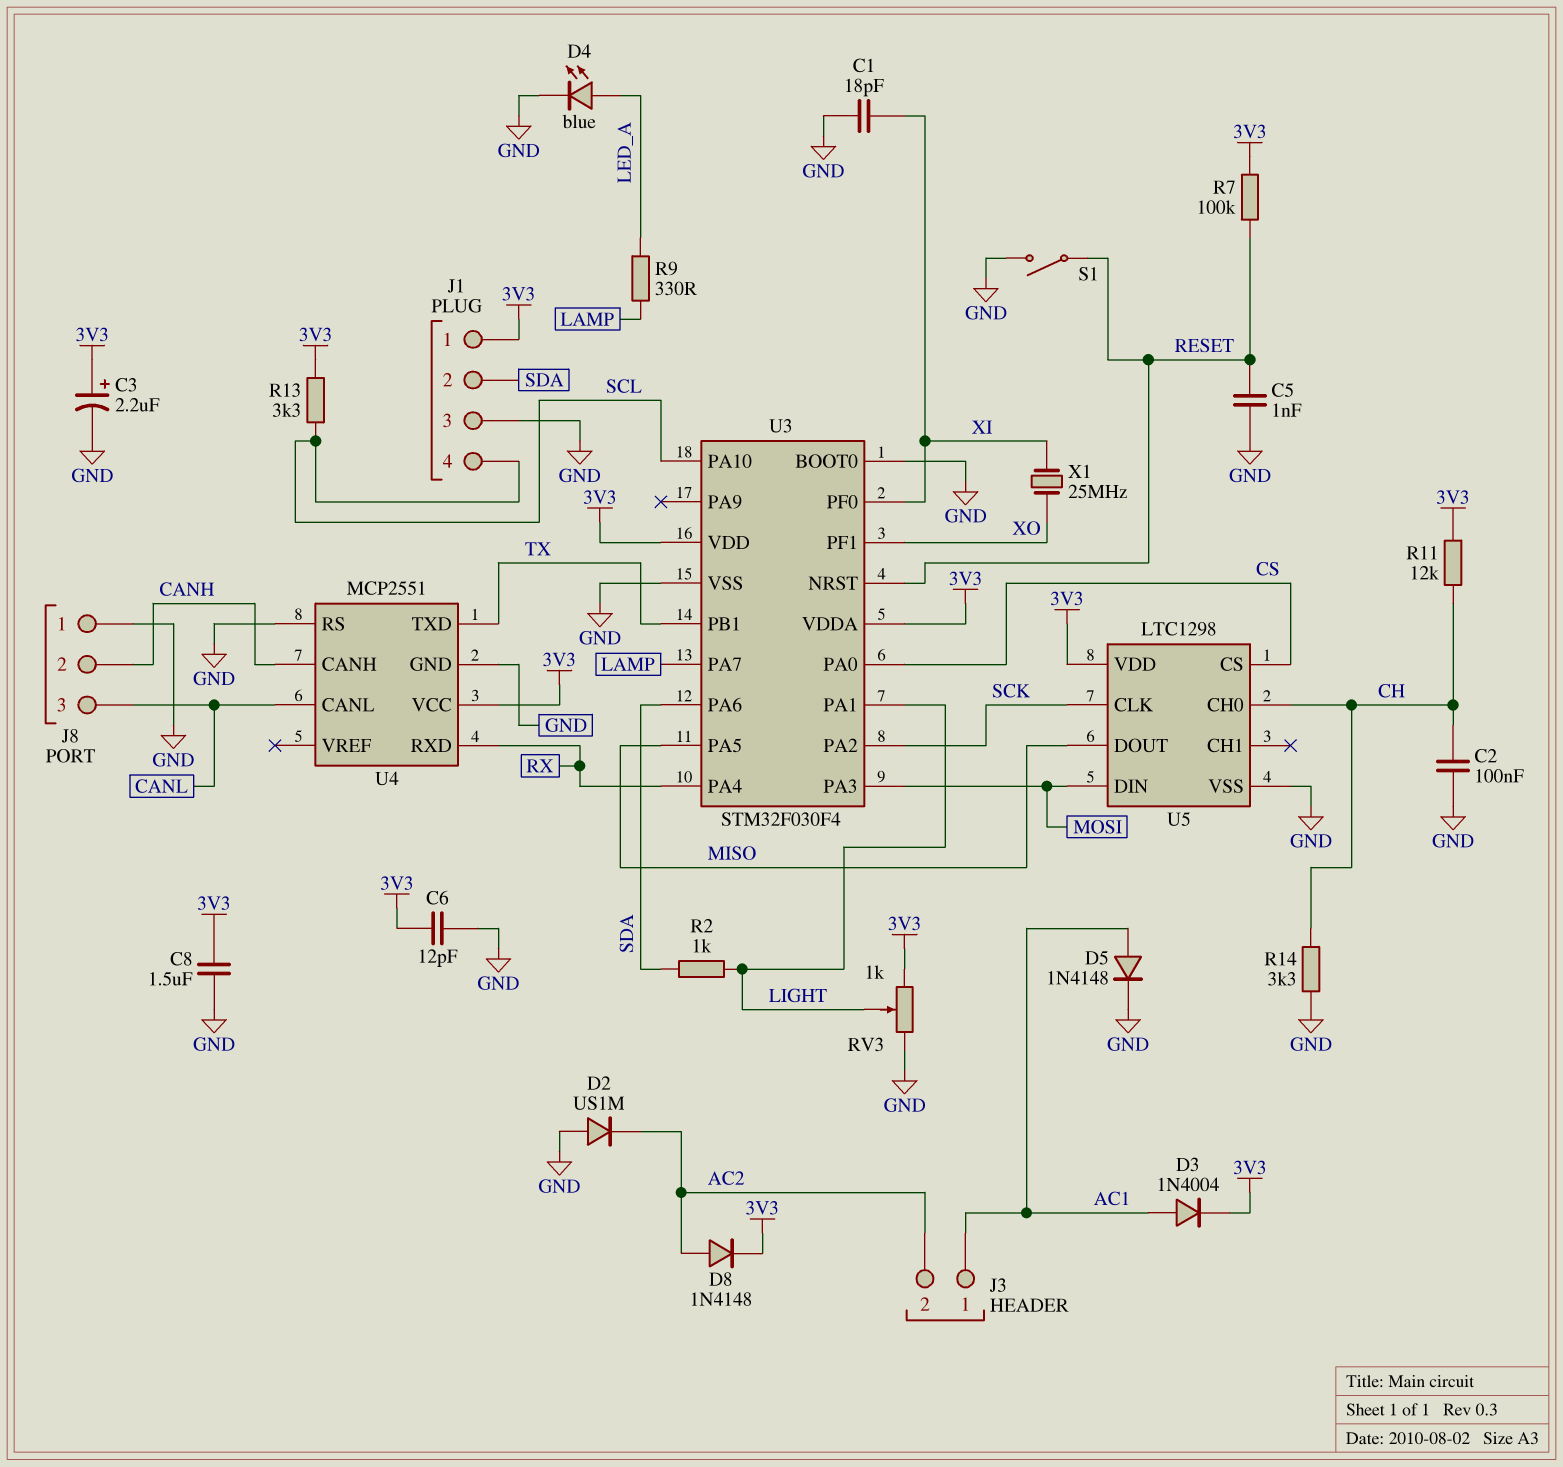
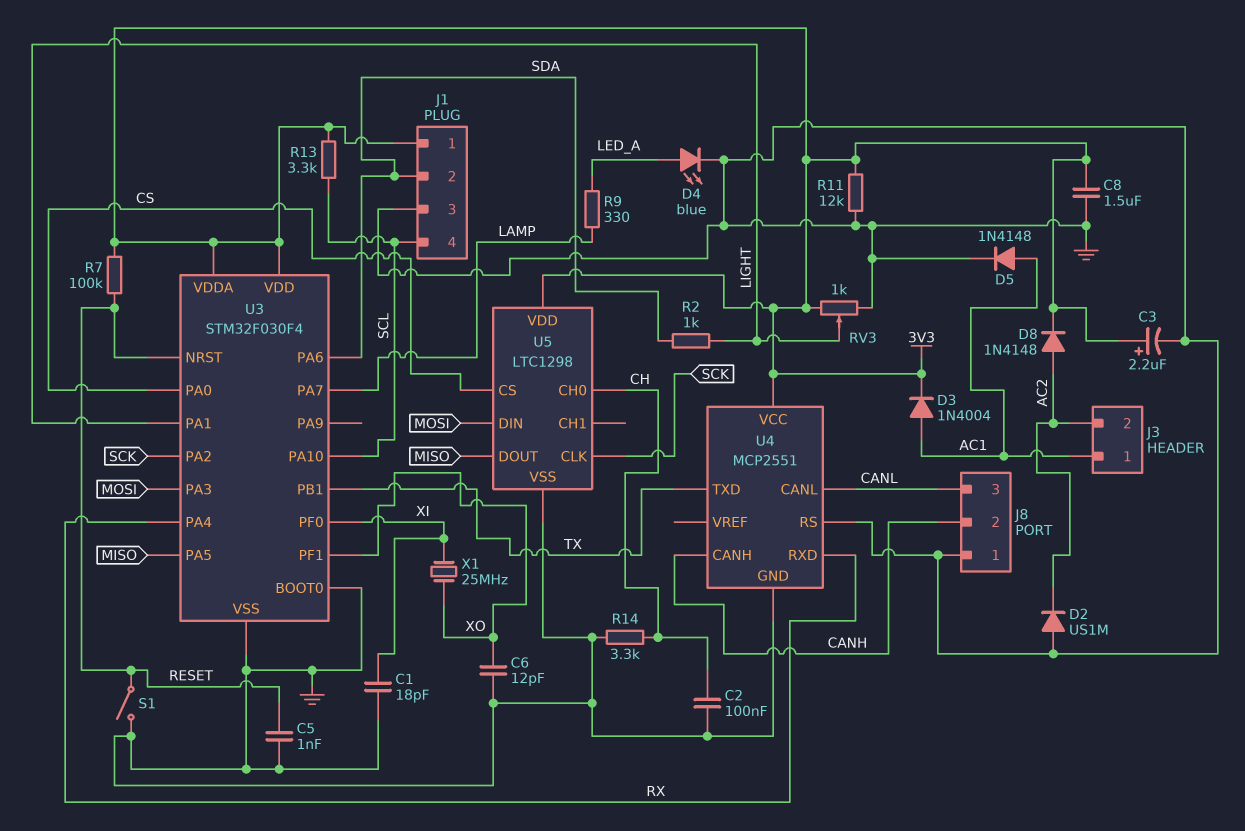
C6: 12pF (3V3, GND) -> 12pF (GND, XO)
R11: 12k (3V3, CH) -> 12k (3V3, GND)

